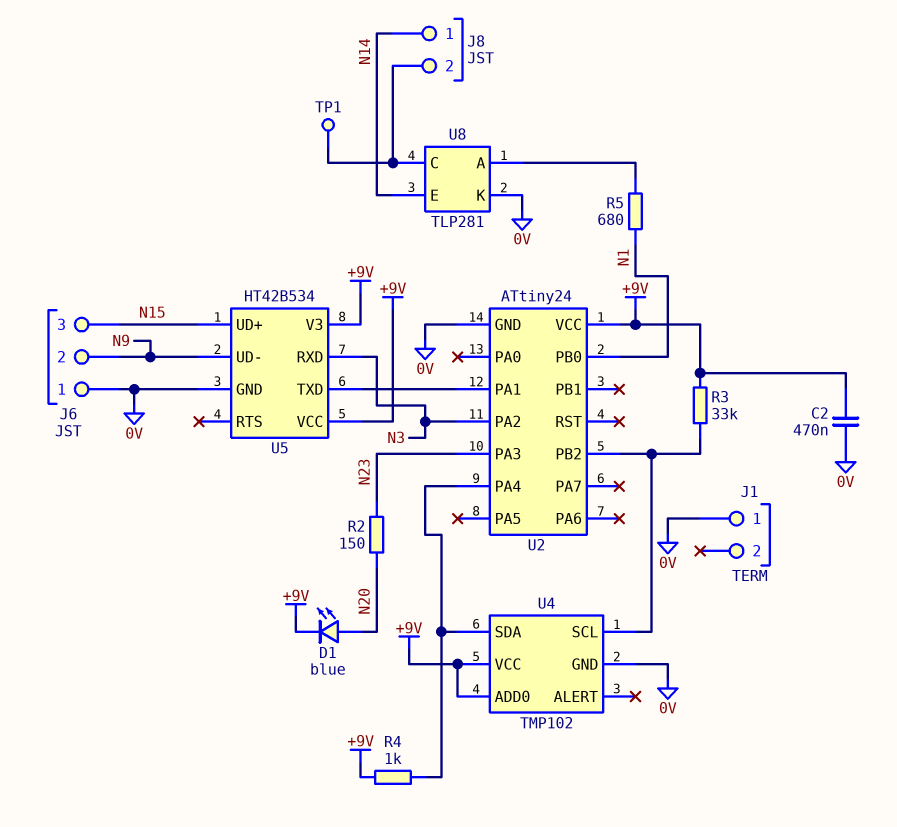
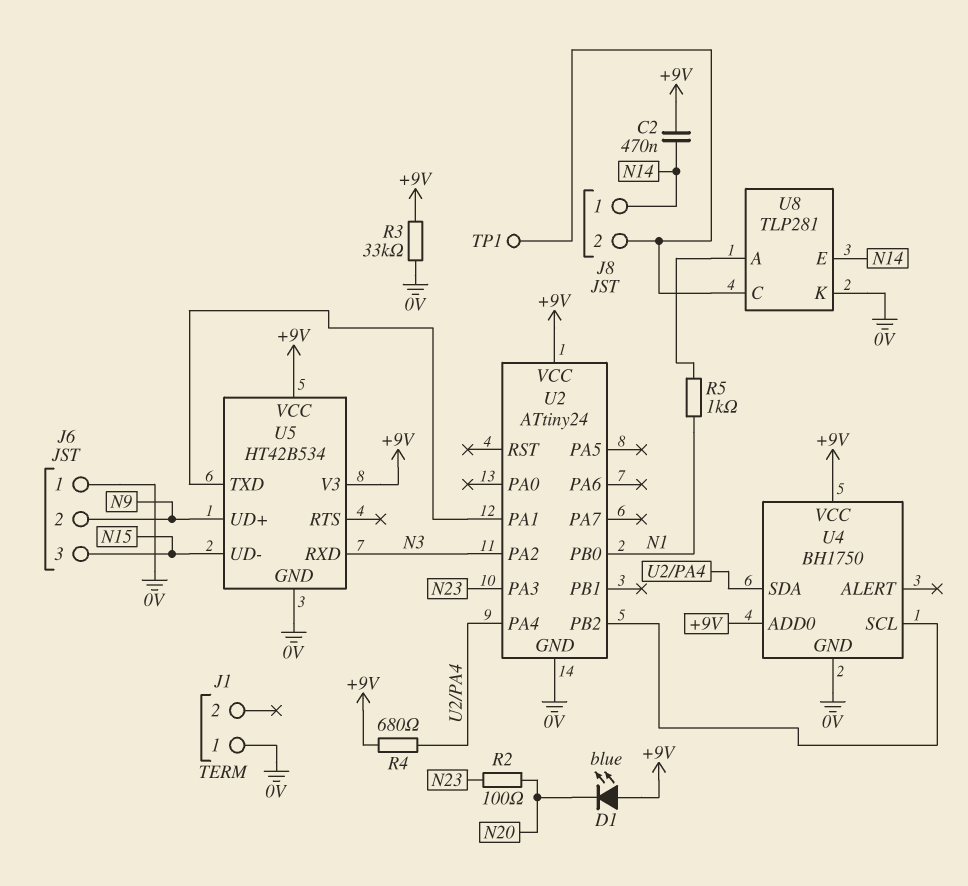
C2: 470nF (+9V, 0V) -> 470nF (+9V, N14)
D1: LED blue (A N20, K +9V) -> LED blue (A +9V, K N20)
R2: 150 (N20, N23) -> 100 (N20, N23)
R3: 33k (+9V, U2/PB2) -> 33k (+9V, 0V)
R4: 1k (+9V, U2/PA4) -> 680 (+9V, U2/PA4)
R5: 680 (N1, U8/A) -> 1k (N1, U8/A)
U4: TMP102 -> BH1750
U5 pin UD+: N15 -> N9
U5 pin UD-: N9 -> N15

